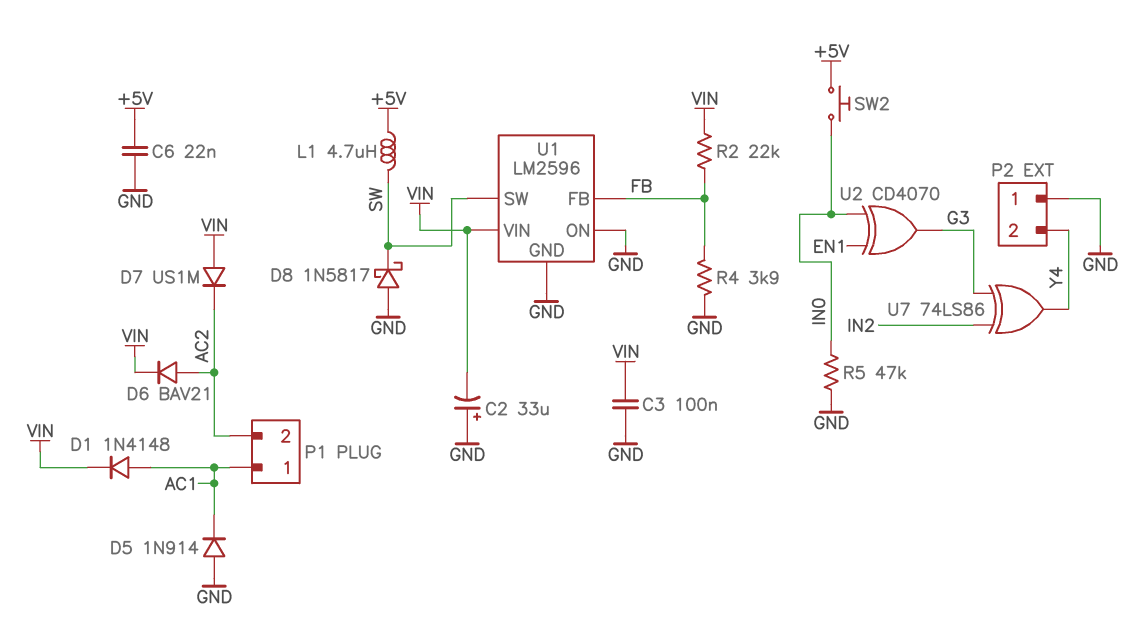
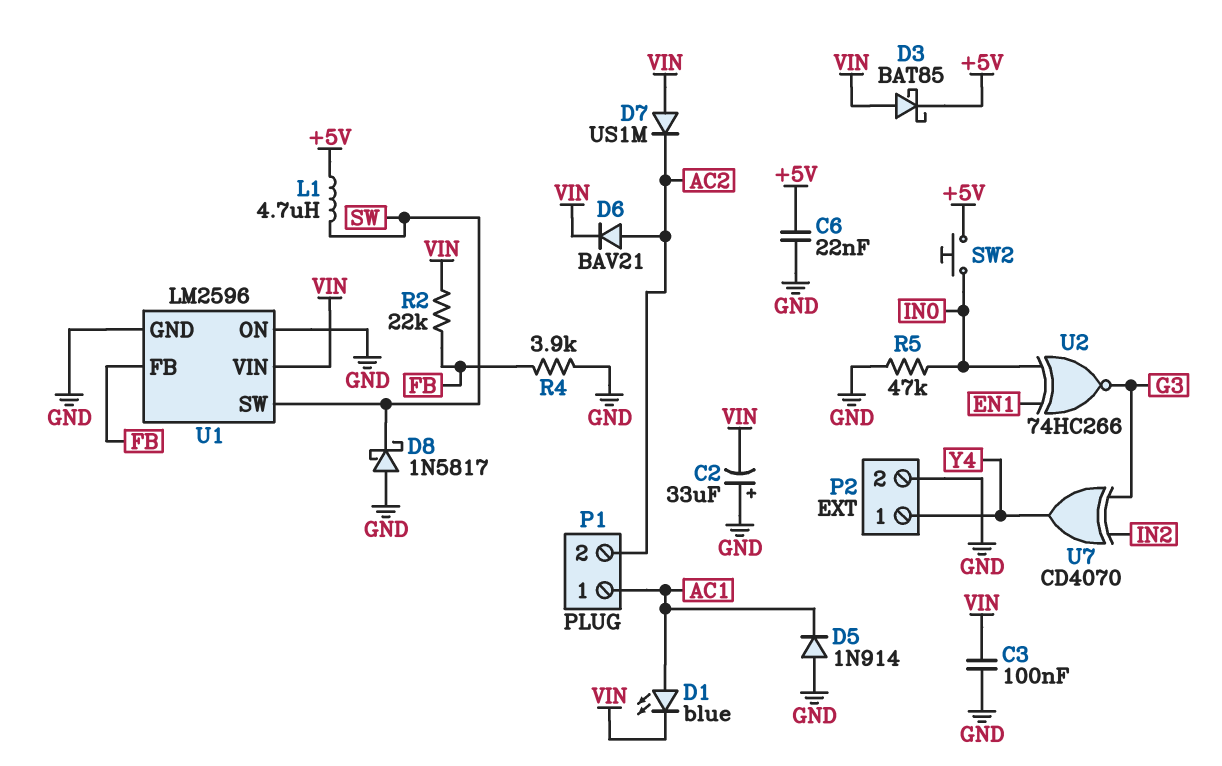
D1: diode 1N4148 (A AC1, K VIN) -> LED blue (A AC1, K VIN)
D3: none -> schottky BAT85 (A VIN, K +5V)
P2 pin 1: GND -> Y4
P2 pin 2: Y4 -> GND
U2: XOR CD4070 (in EN1, in IN0, out G3) -> XNOR 74HC266 (in EN1, in IN0, out G3)
U7: XOR 74LS86 (in G3, in IN2, out Y4) -> XOR CD4070 (in G3, in IN2, out Y4)

